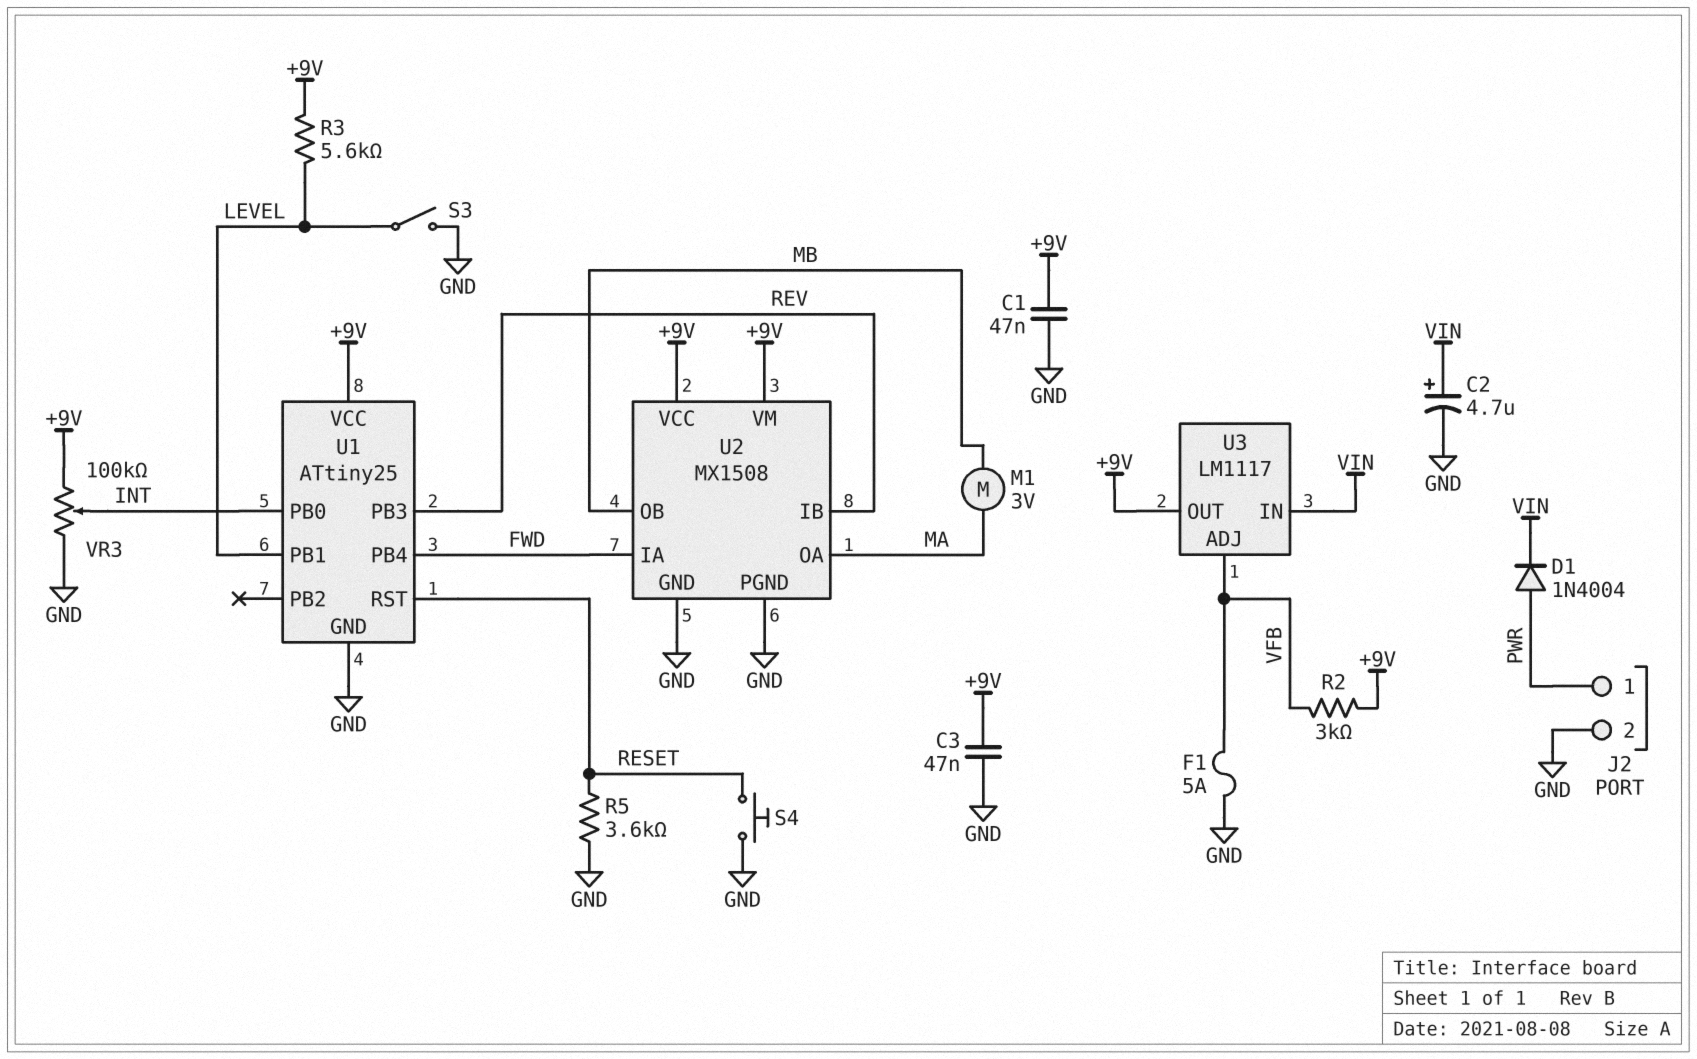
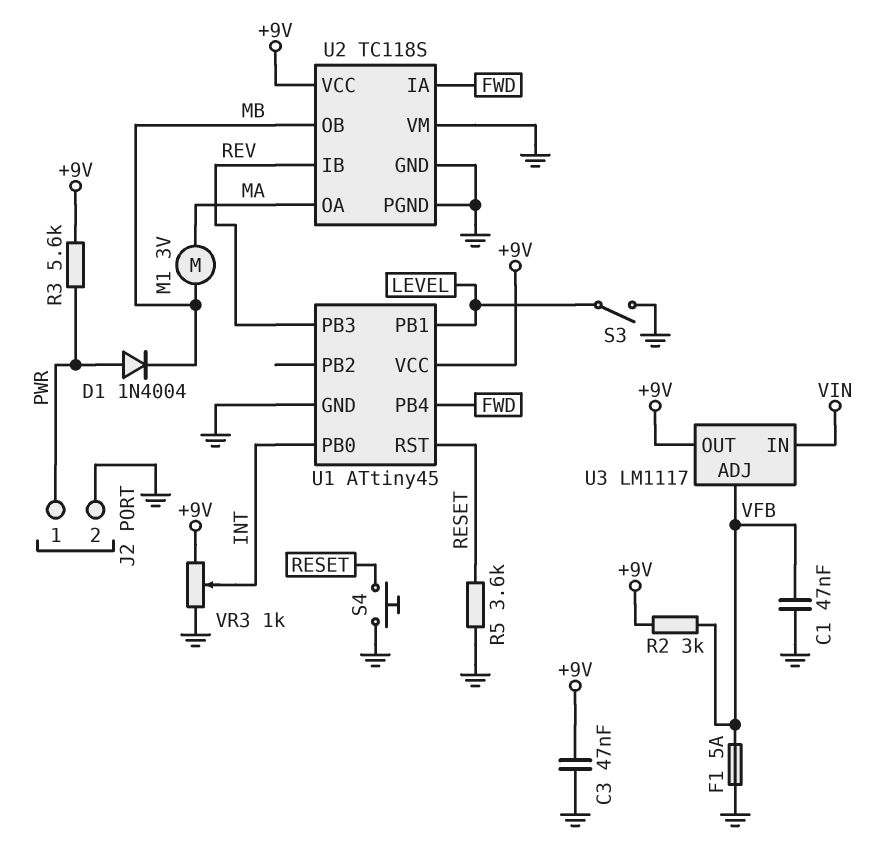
C1: 47nF (+9V, GND) -> 47nF (GND, VFB)
C2: 4.7uF (plus VIN, minus GND) -> none
D1: diode 1N4004 (A PWR, K VIN) -> diode 1N4004 (A PWR, K MB)
R3: 5.6k (+9V, LEVEL) -> 5.6k (+9V, PWR)
U1: ATtiny25 -> ATtiny45
U2: MX1508 -> TC118S
U2 pin VM: +9V -> GND
VR3: 100k (+9V, GND, wiper INT) -> 1k (+9V, GND, wiper INT)

